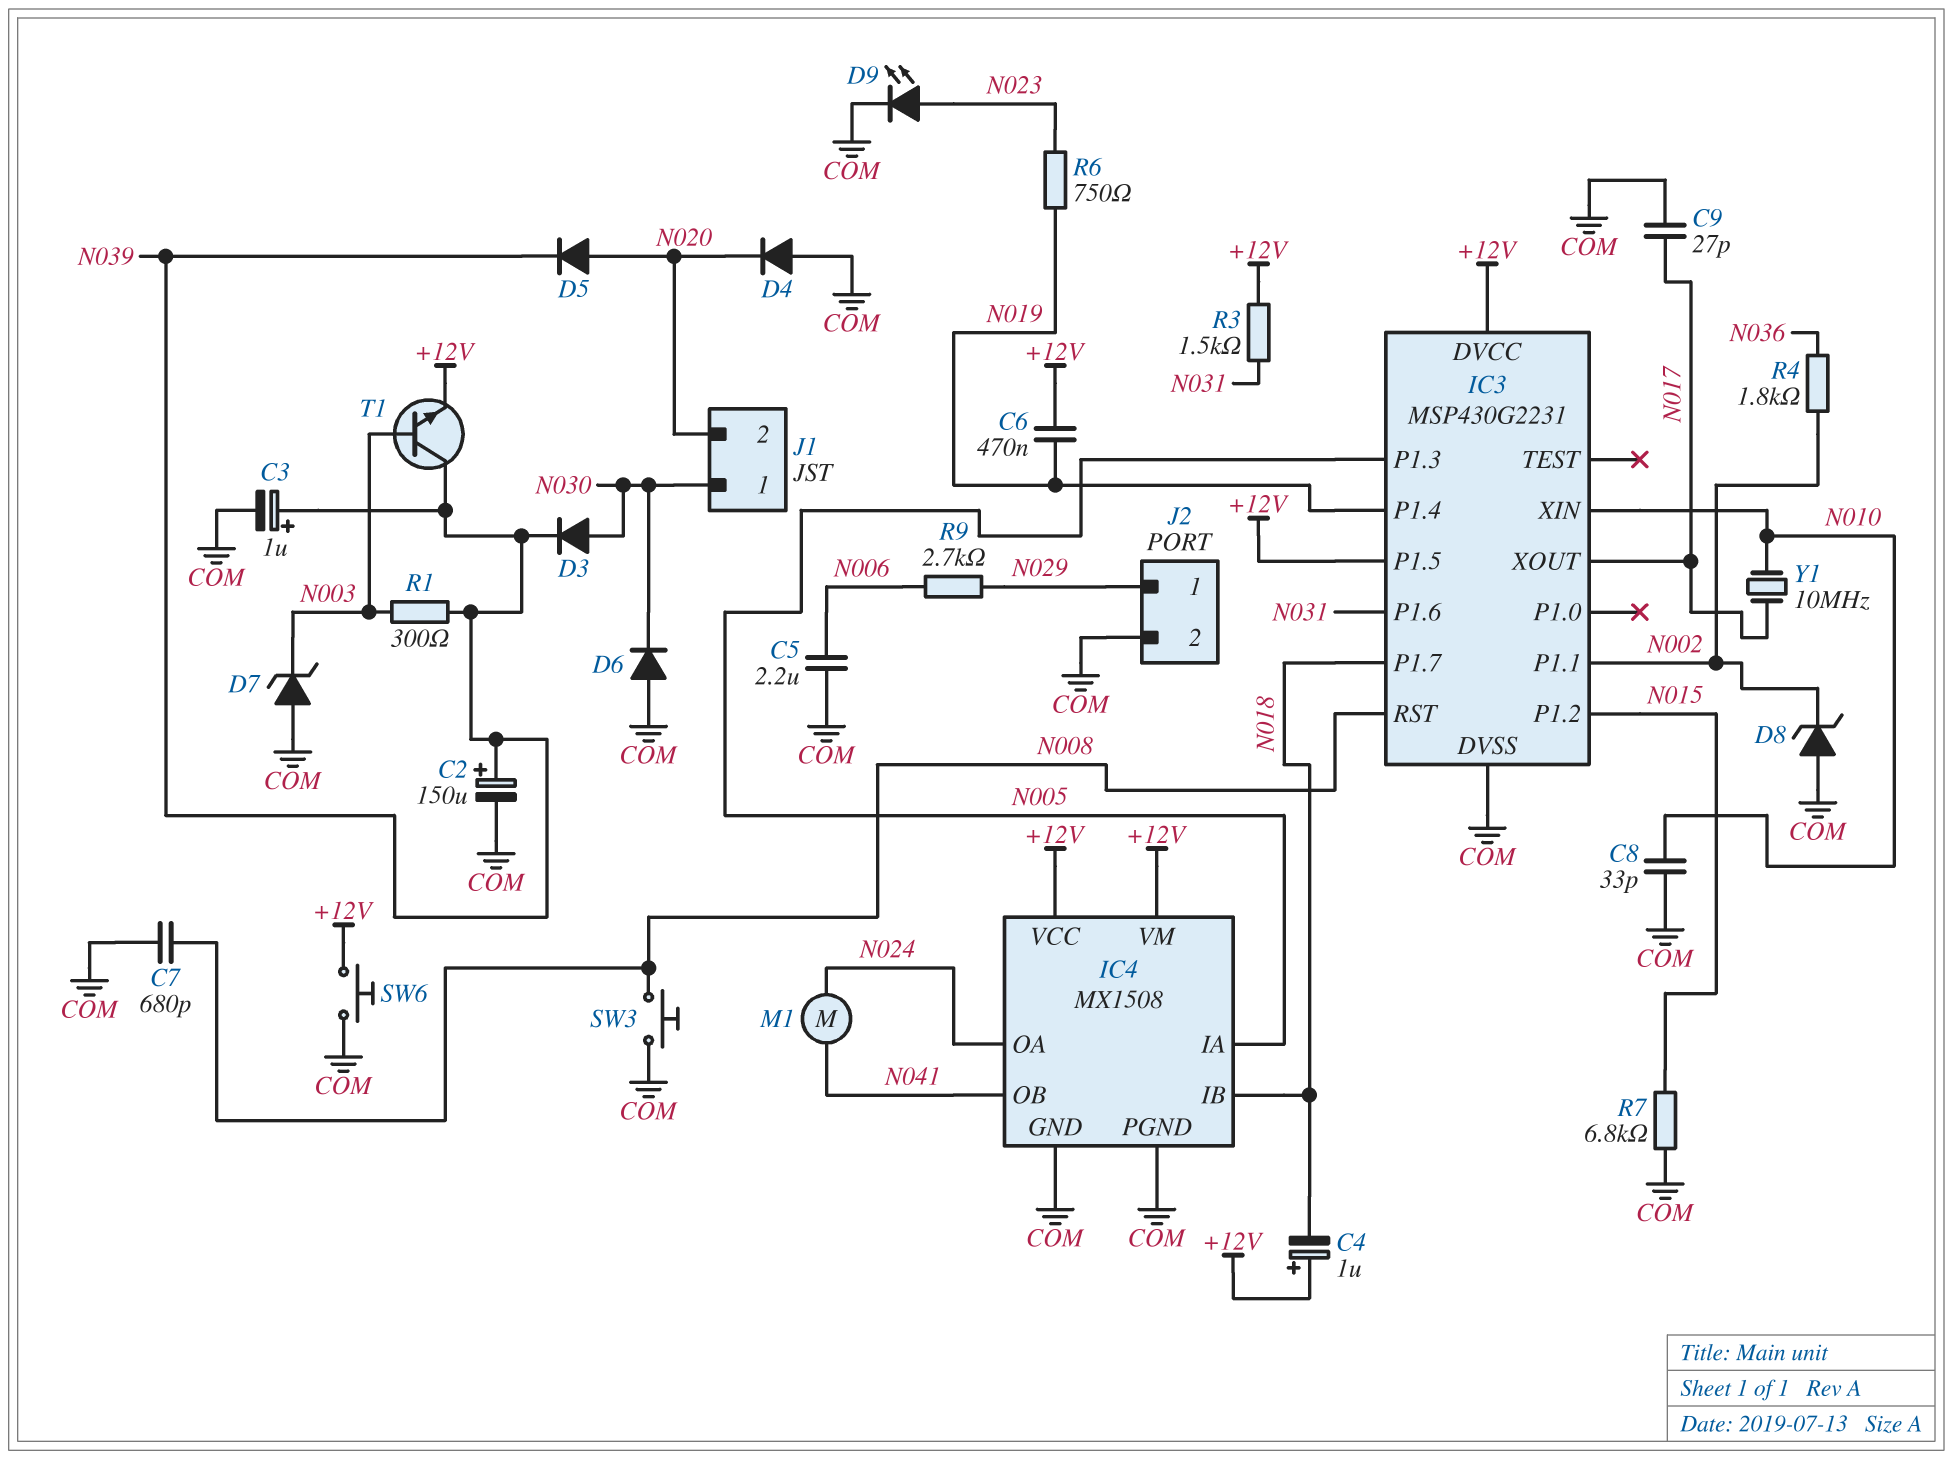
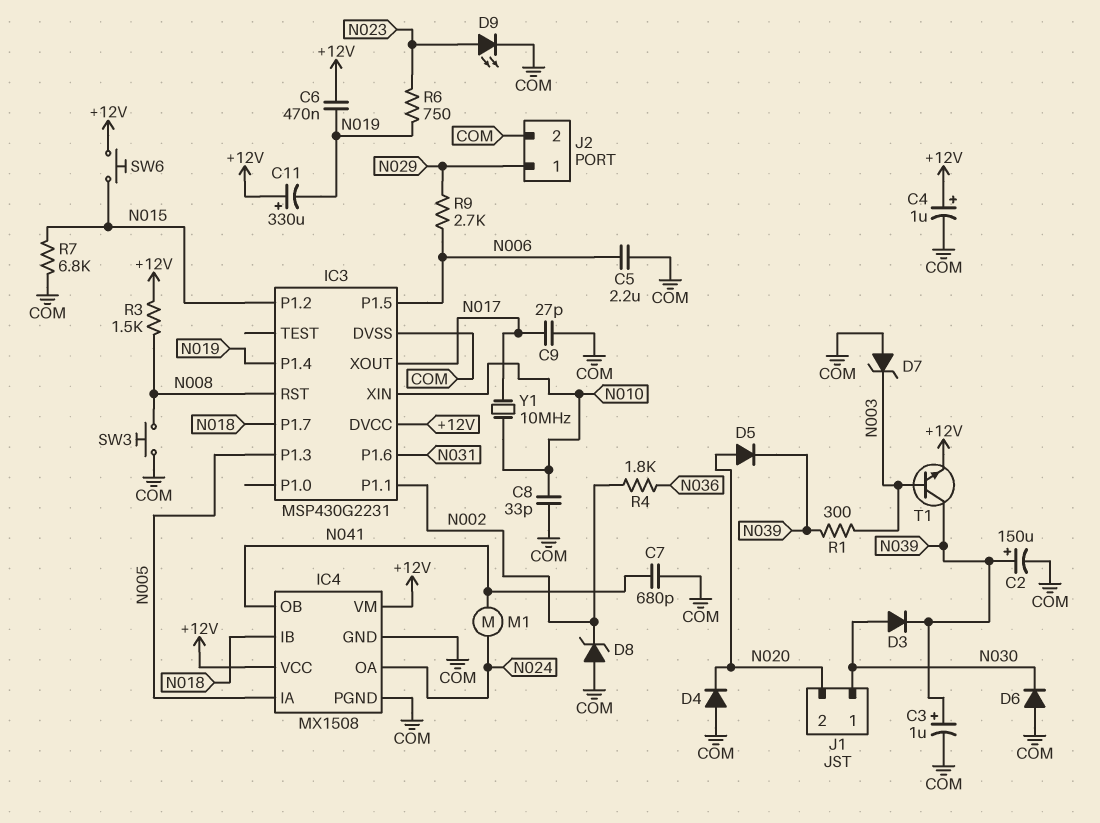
C4: 1uF (plus +12V, minus N018) -> 1uF (plus +12V, minus COM)
C7: 680pF (COM, N008) -> 680pF (COM, N041)
C11: none -> 330uF (plus +12V, minus N019)
IC3 pin P1.5: +12V -> N006
R3: 1.5k (+12V, N031) -> 1.5k (+12V, N008)
SW6: button (+12V, COM) -> button (+12V, N015)

